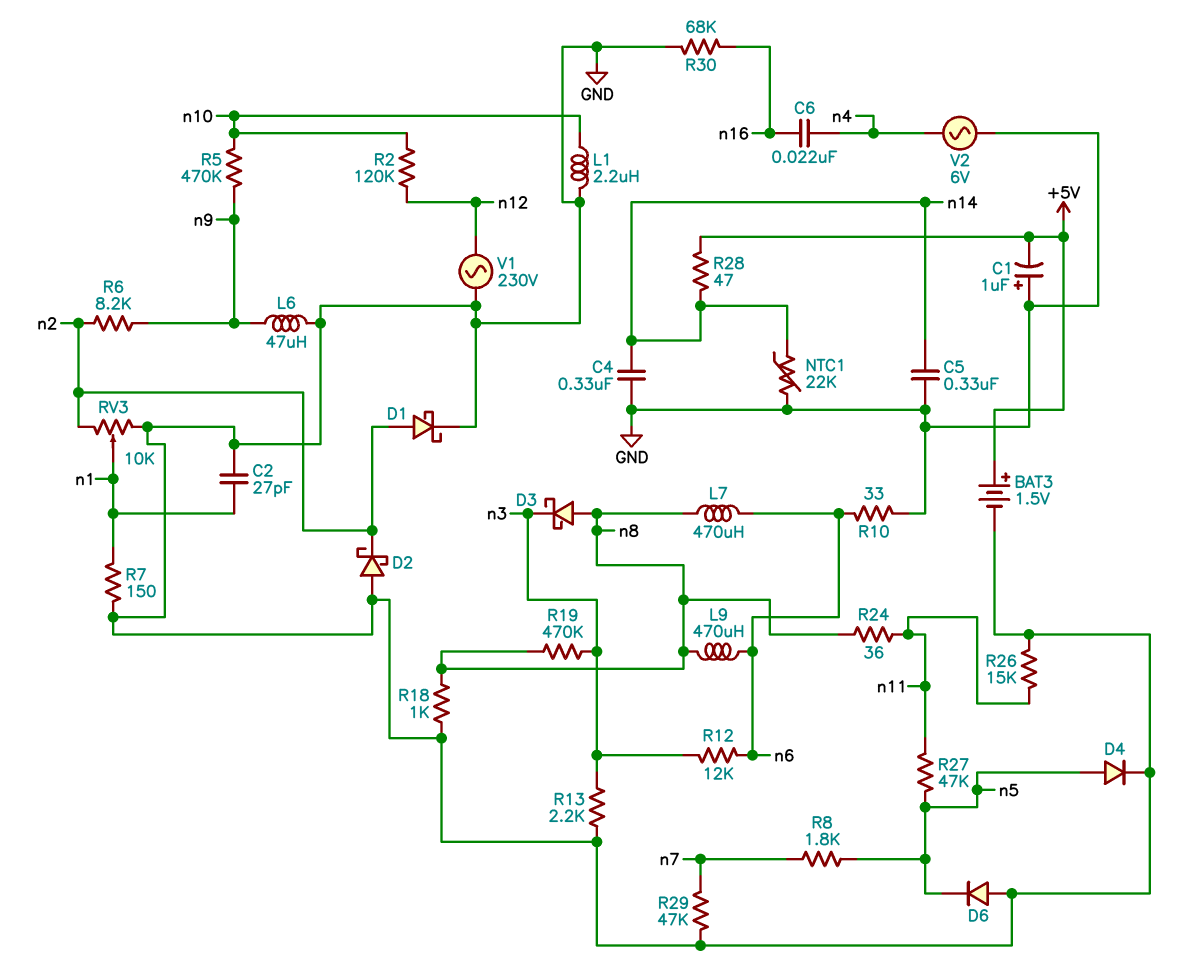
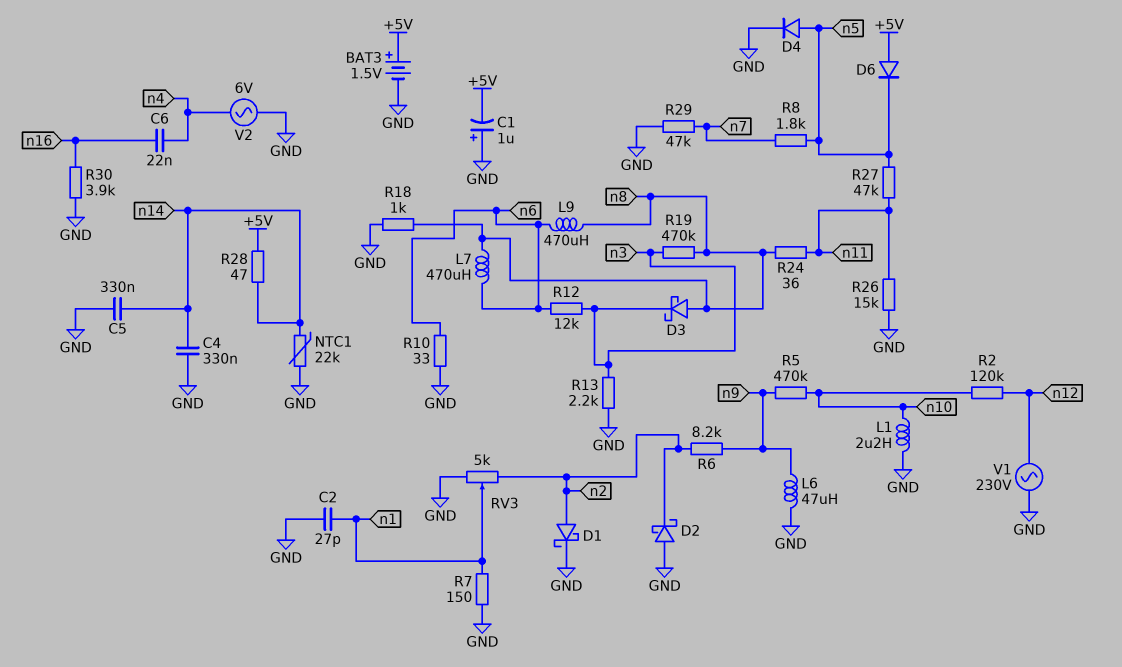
D6: diode (A GND, K n5) -> diode (A +5V, K n5)
R30: 68k (GND, n16) -> 3.9k (GND, n16)
RV3: 10k (GND, n2, wiper n1) -> 5k (GND, n2, wiper n1)

